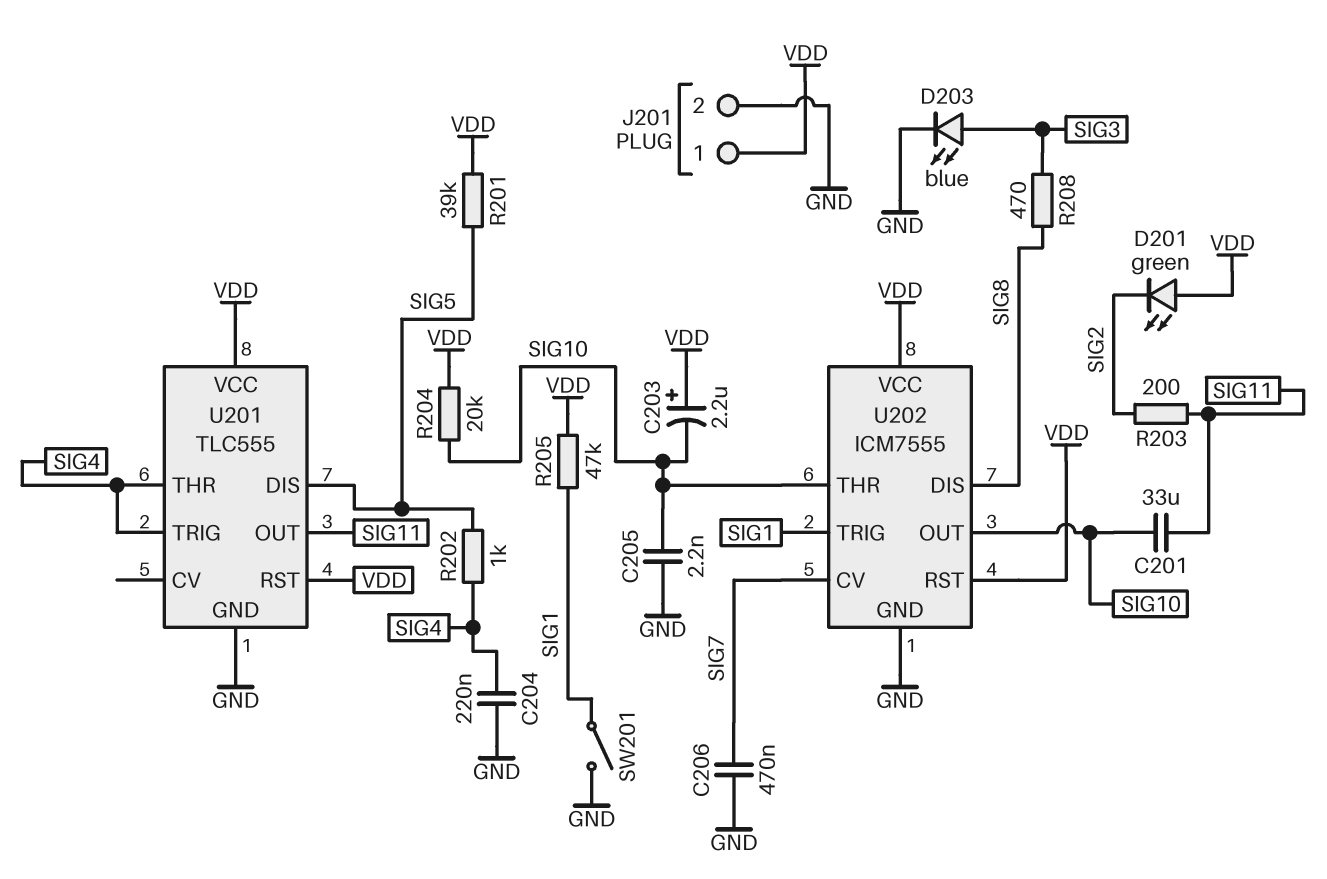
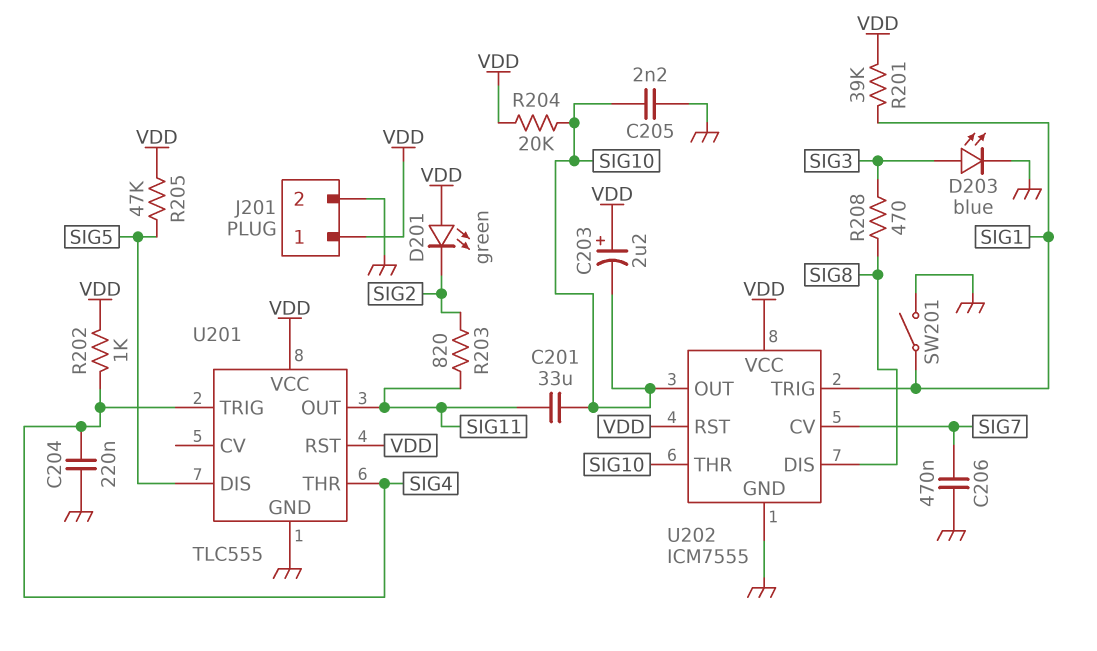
R201: 39k (SIG5, VDD) -> 39k (SIG1, VDD)
R202: 1k (SIG4, SIG5) -> 1k (SIG4, VDD)
R203: 200 (SIG2, SIG11) -> 820 (SIG2, SIG11)
R205: 47k (SIG1, VDD) -> 47k (SIG5, VDD)

